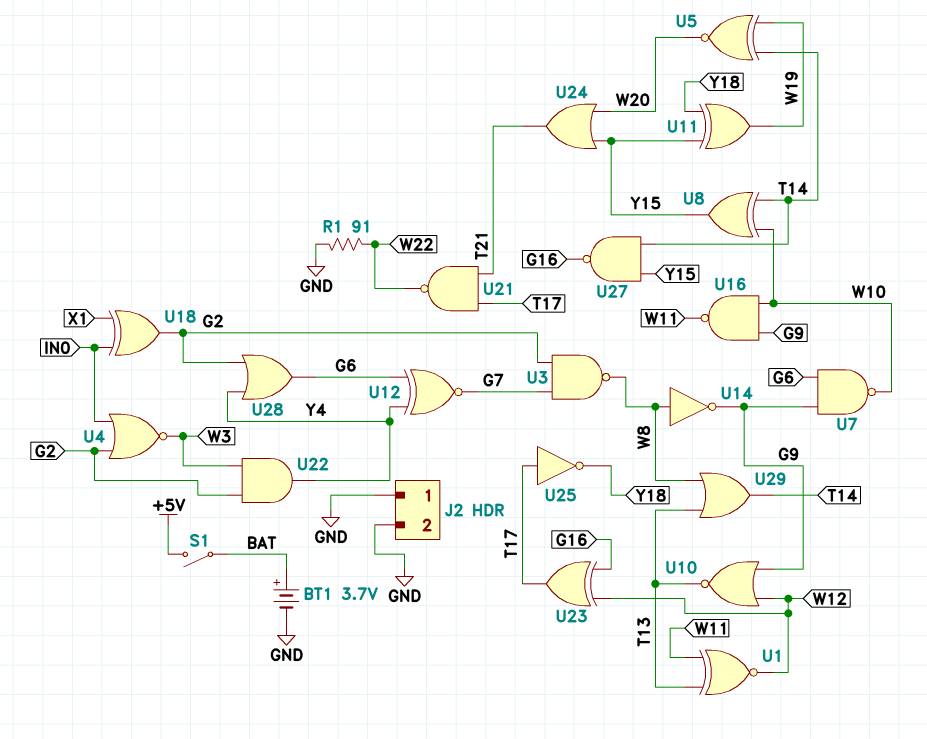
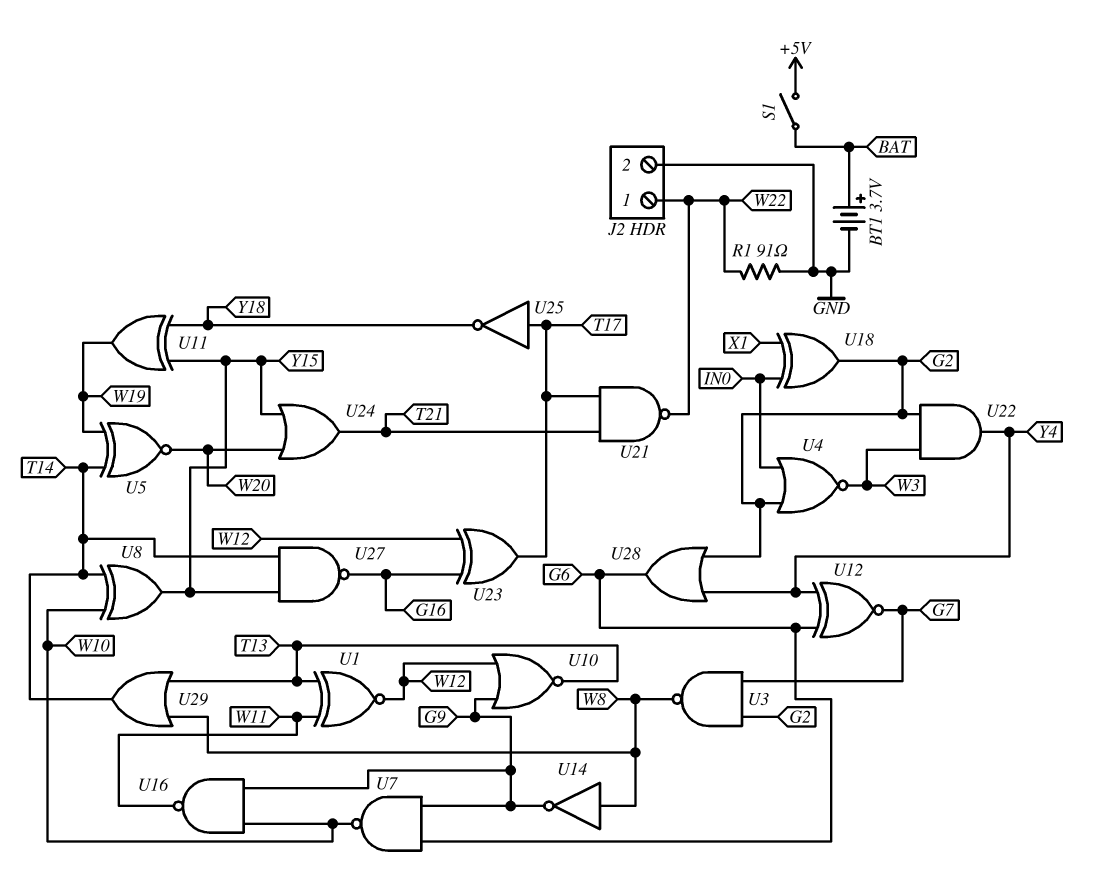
J2 pin 1: GND -> W22

